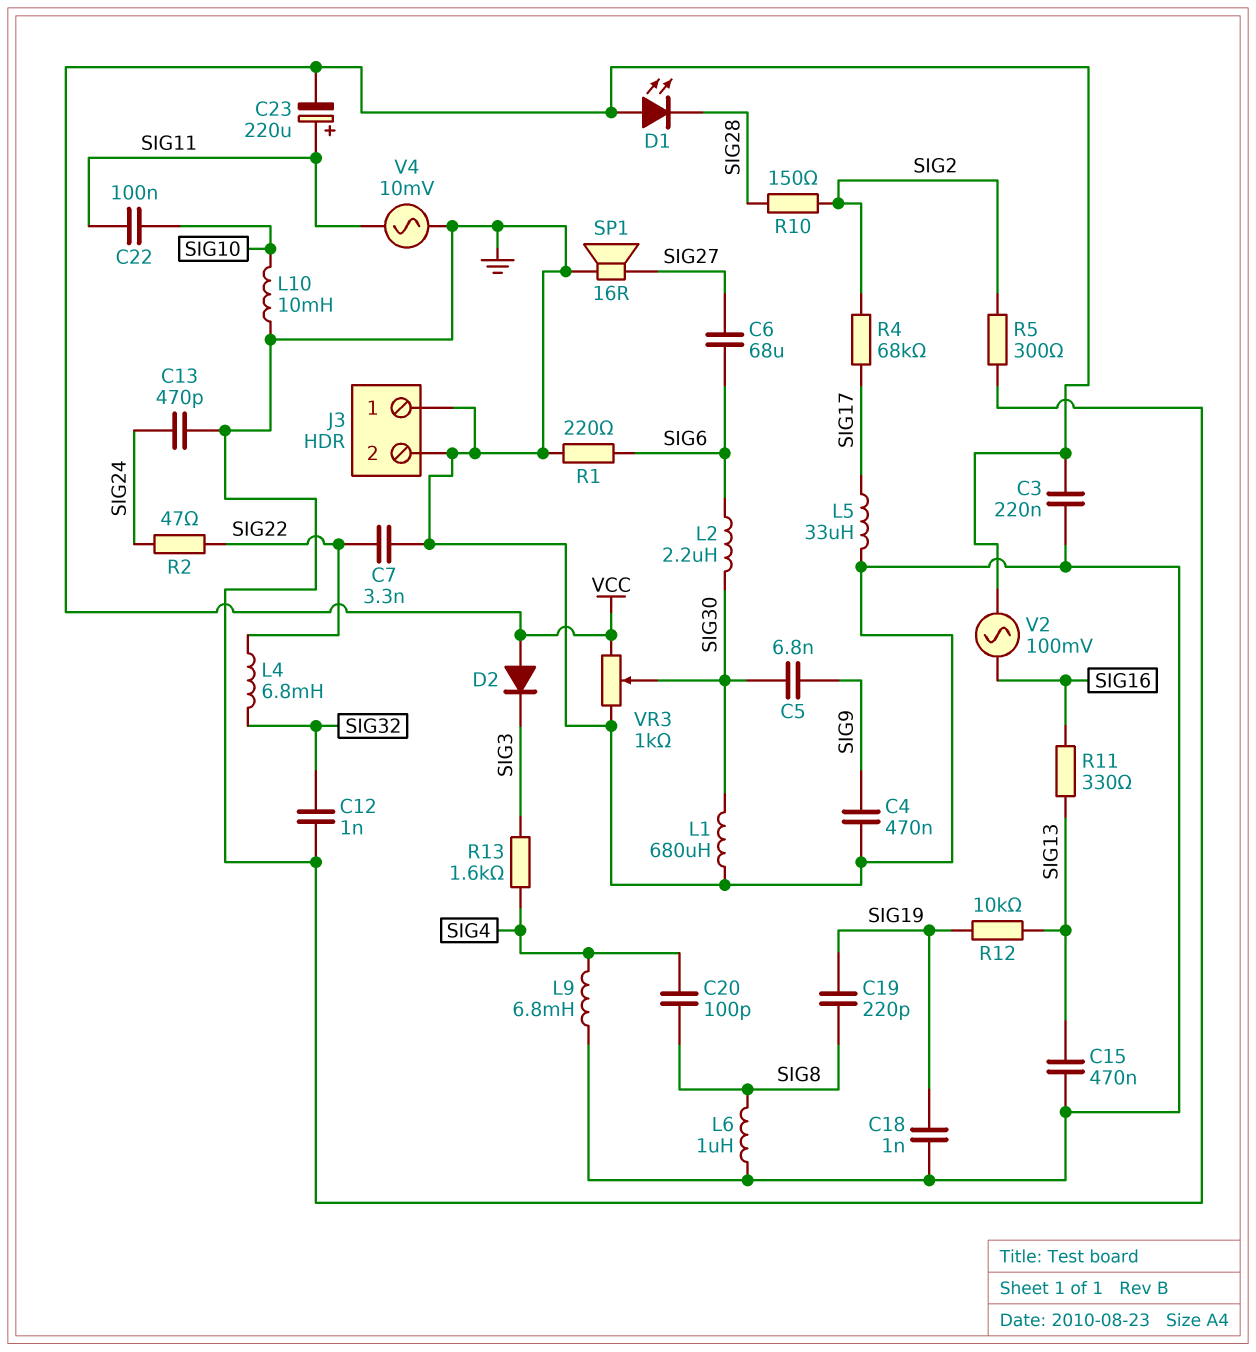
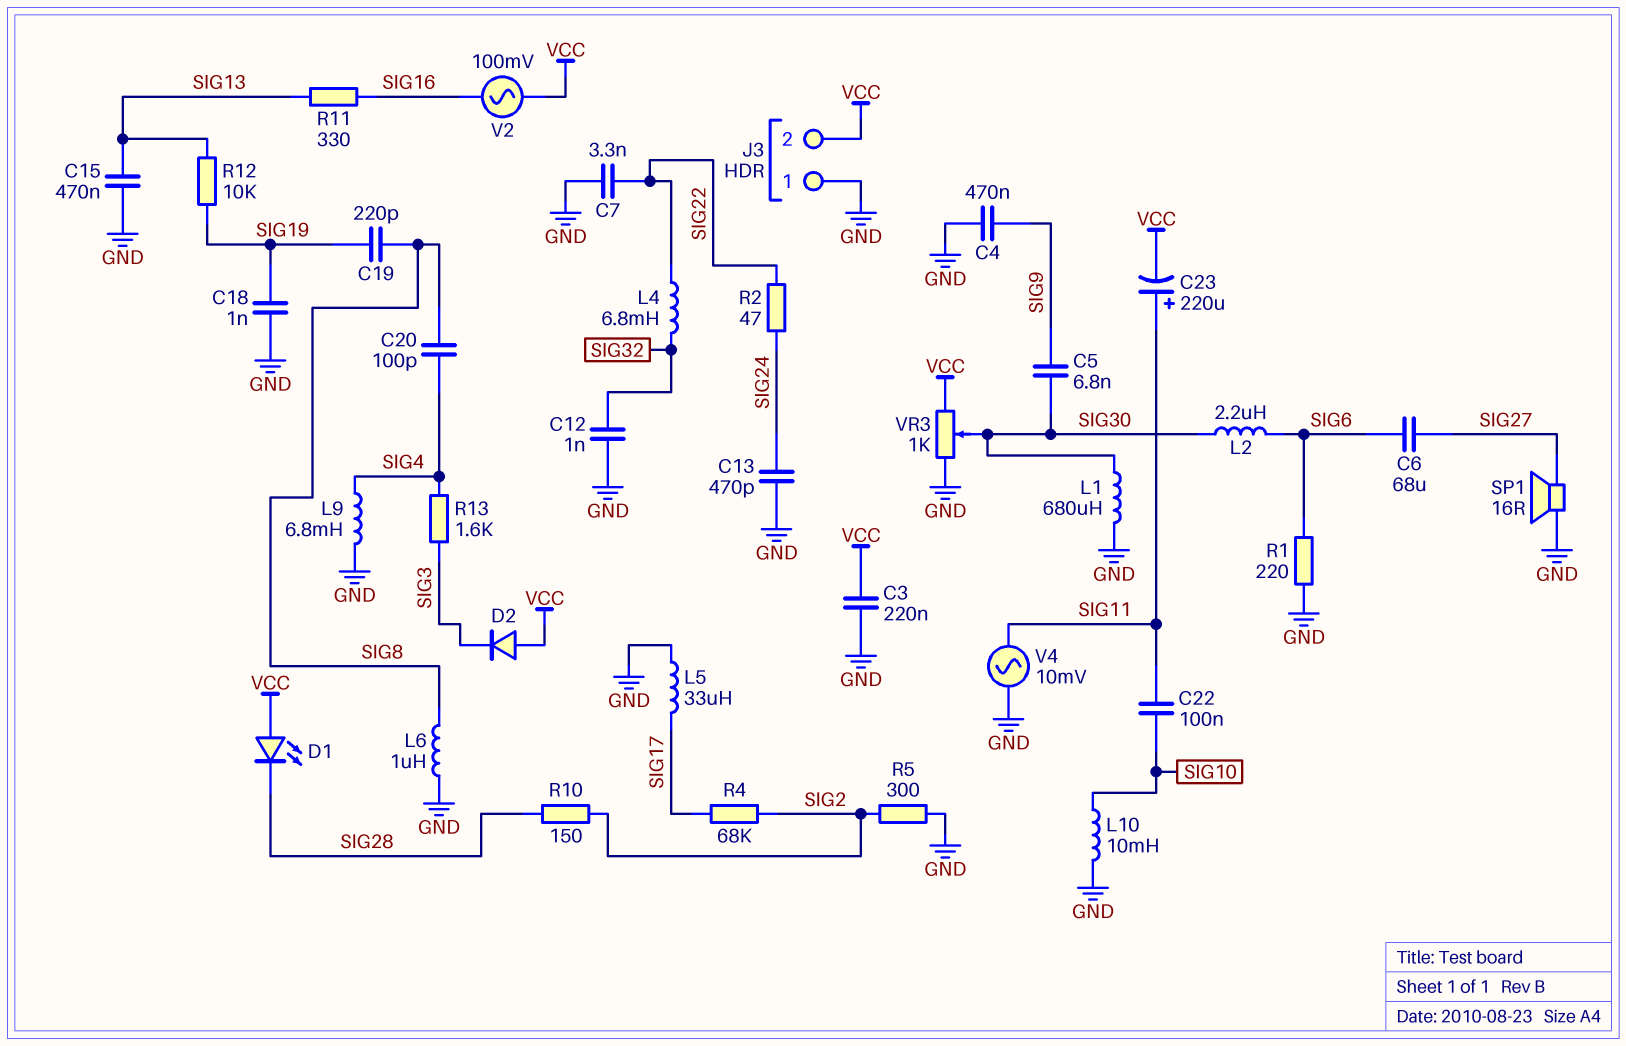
J3 pin 2: GND -> VCC

